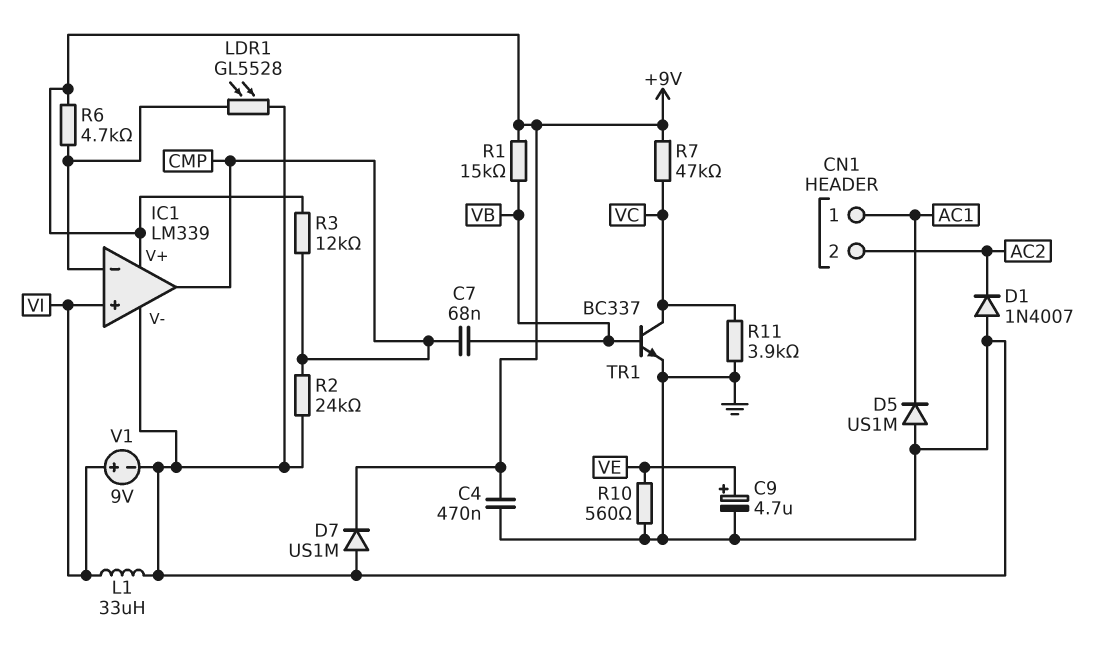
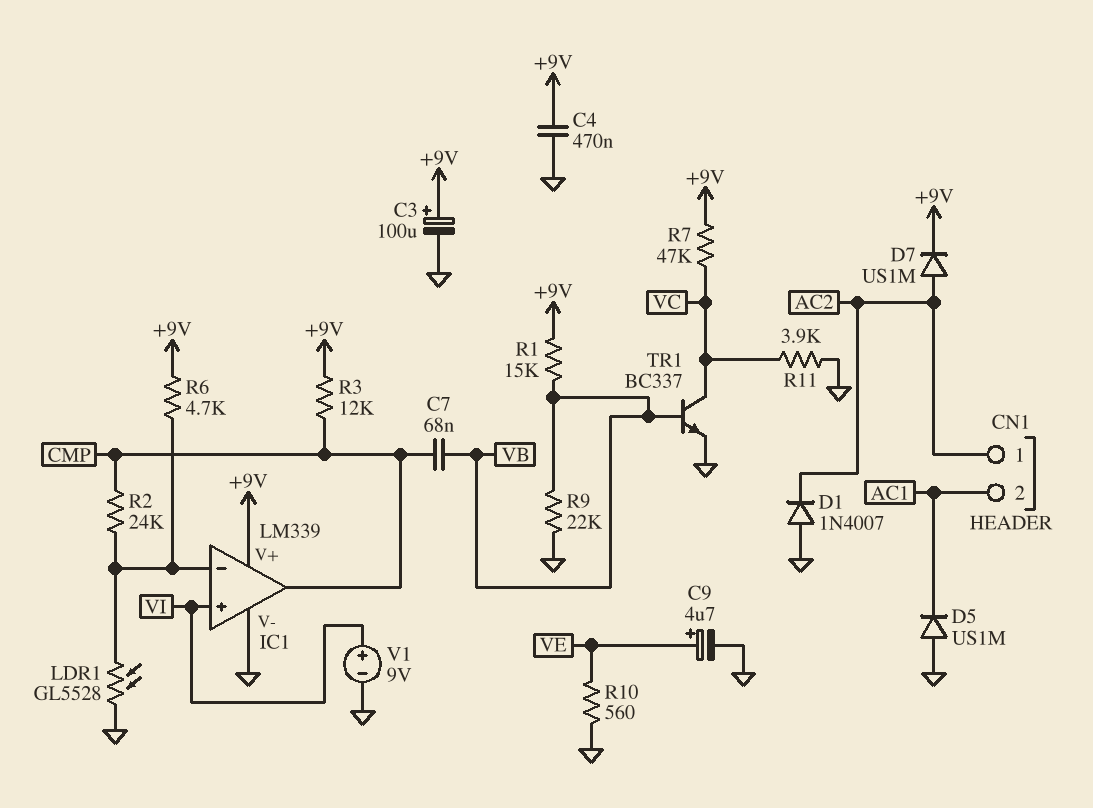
C3: none -> 100uF (plus +9V, minus GND)
CN1 pin 1: AC1 -> AC2
CN1 pin 2: AC2 -> AC1
D7: diode US1M (A GND, K +9V) -> diode US1M (A AC2, K +9V)
L1: 33uH (GND, VI) -> none
R2: 24k (CMP, GND) -> 24k (CMP, IC1/in-)
R9: none -> 22k (GND, VB)

